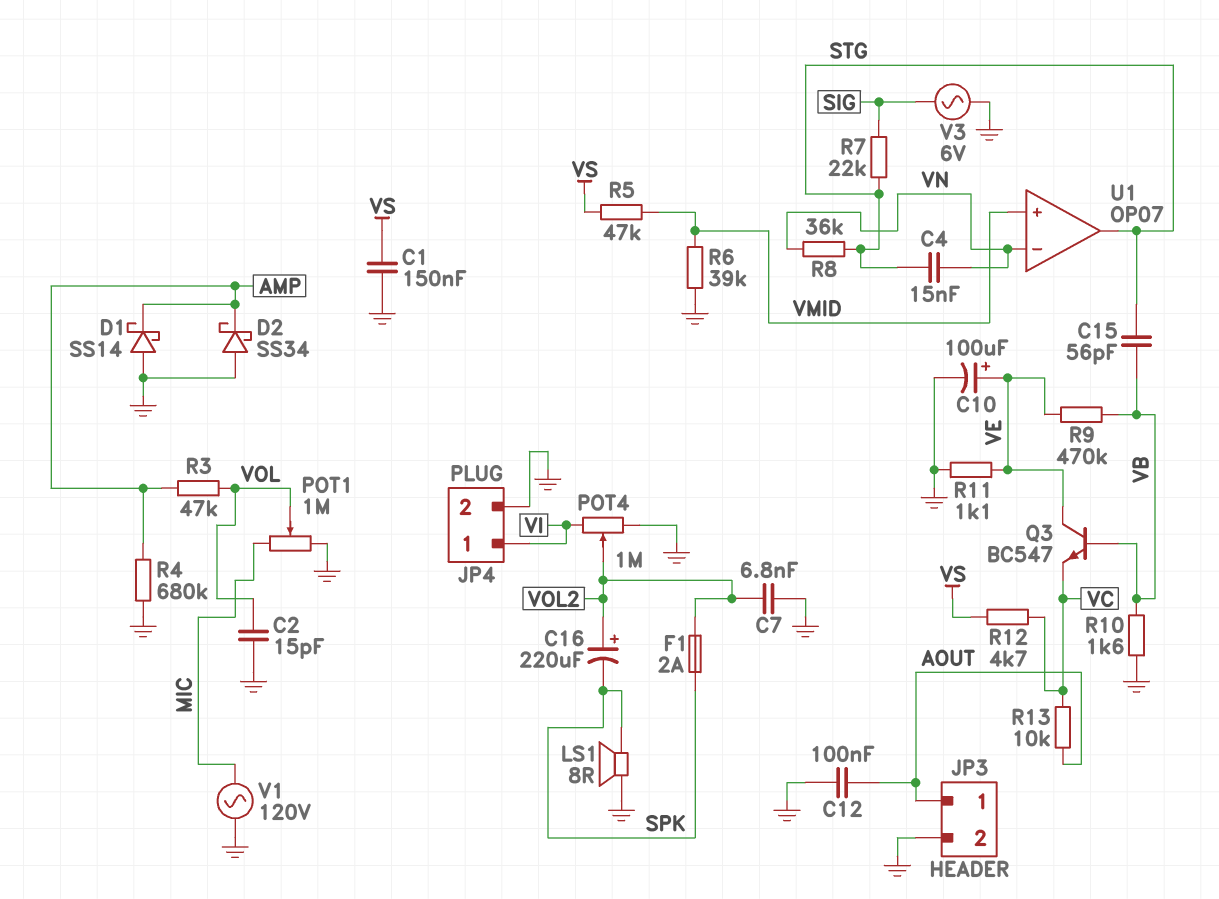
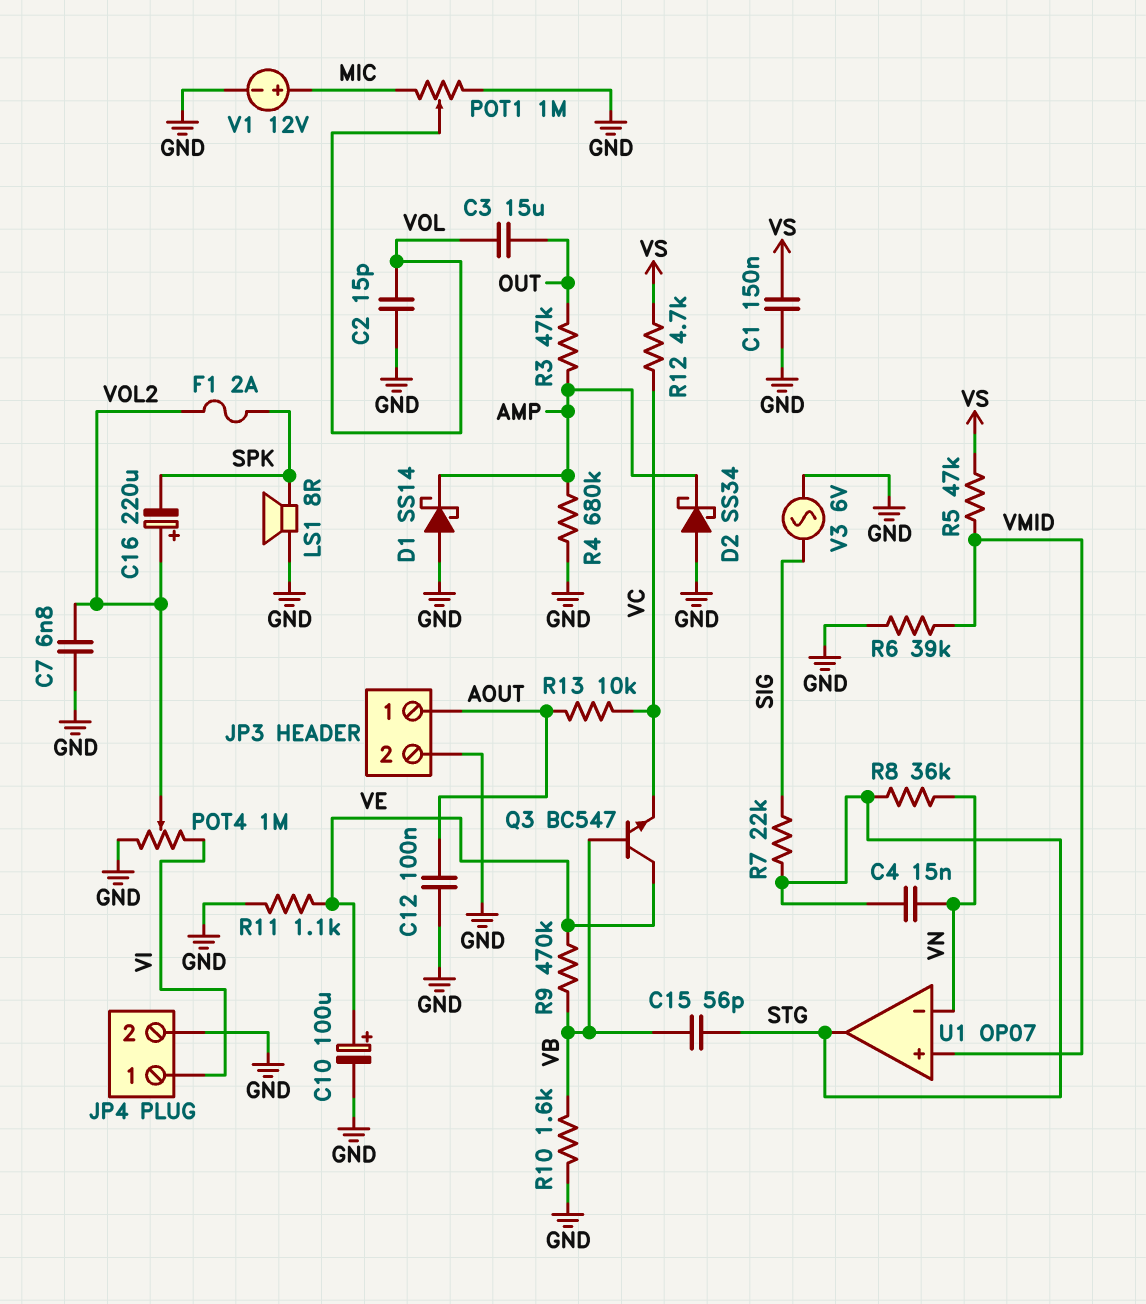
C3: none -> 15uF (OUT, VOL)
R3: 47k (AMP, VOL) -> 47k (AMP, OUT)
V1: AC 120V (GND, MIC) -> 12V (plus MIC, minus GND)

